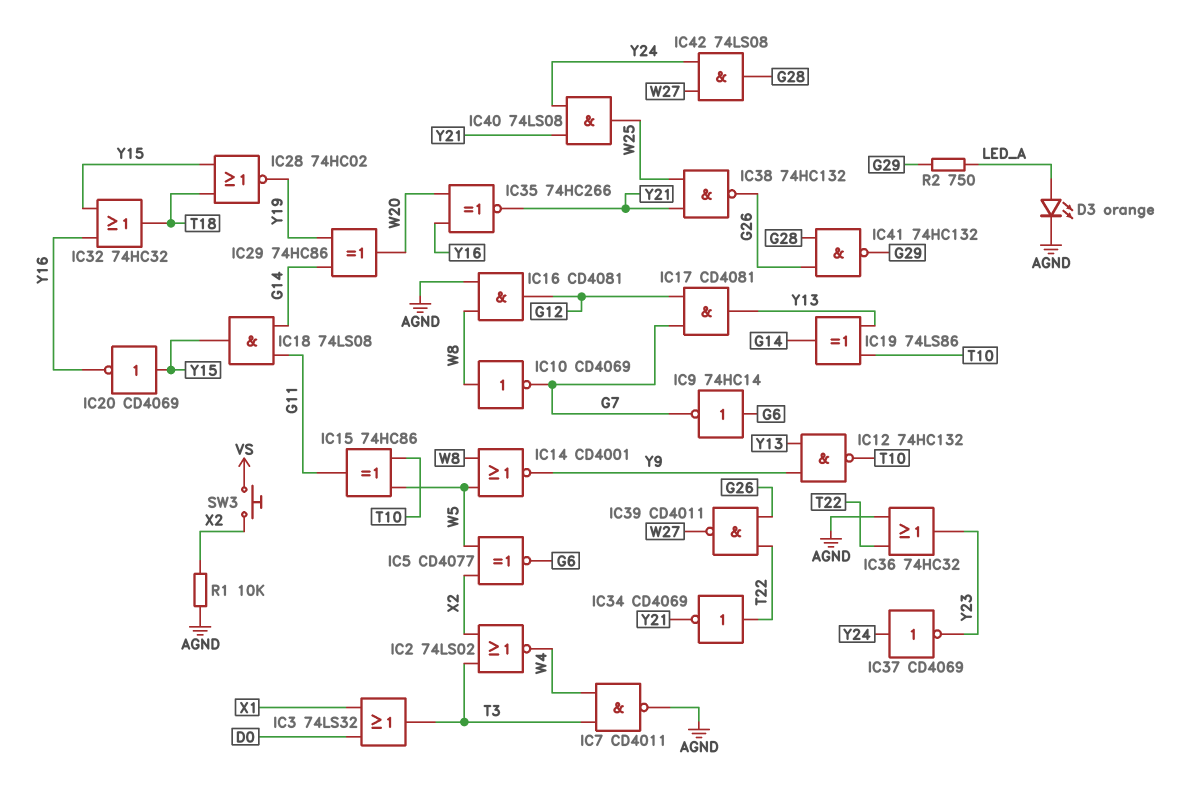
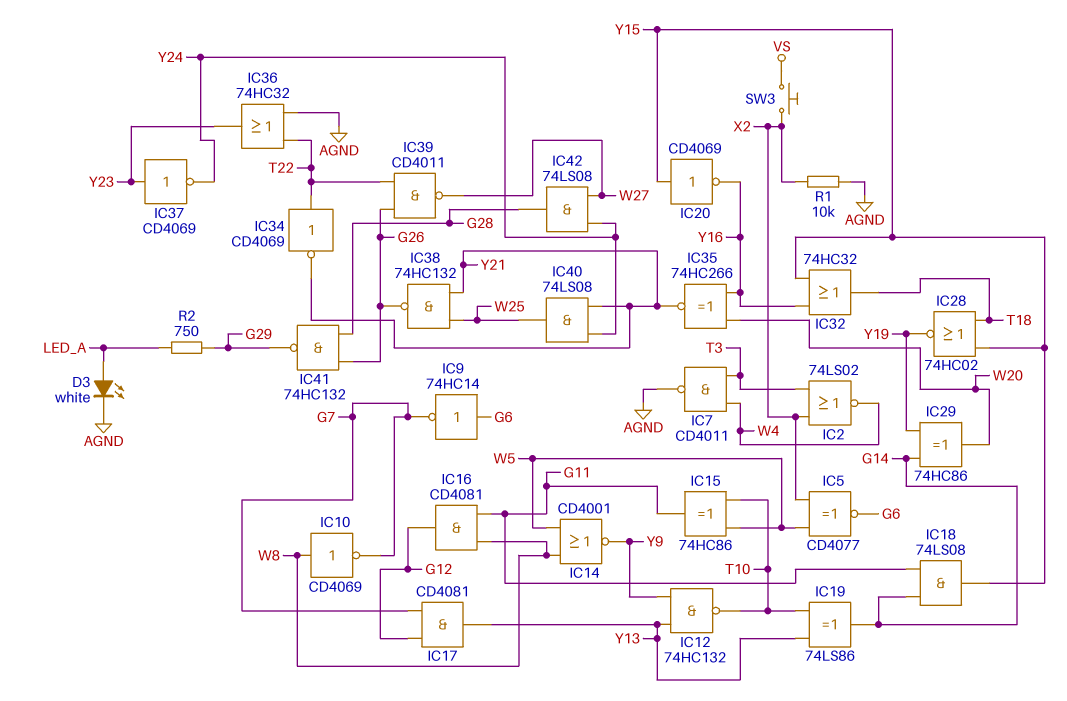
D3: LED orange (A LED_A, K AGND) -> LED white (A LED_A, K AGND)
IC3: OR 74LS32 (in D0, in X1, out T3) -> none
IC16: AND CD4081 (in AGND, in W8, out G12) -> AND CD4081 (in G11, in W8, out G12)
IC37: NOT CD4069 (in Y24, out Y23) -> NOT CD4069 (in Y23, out Y24)

